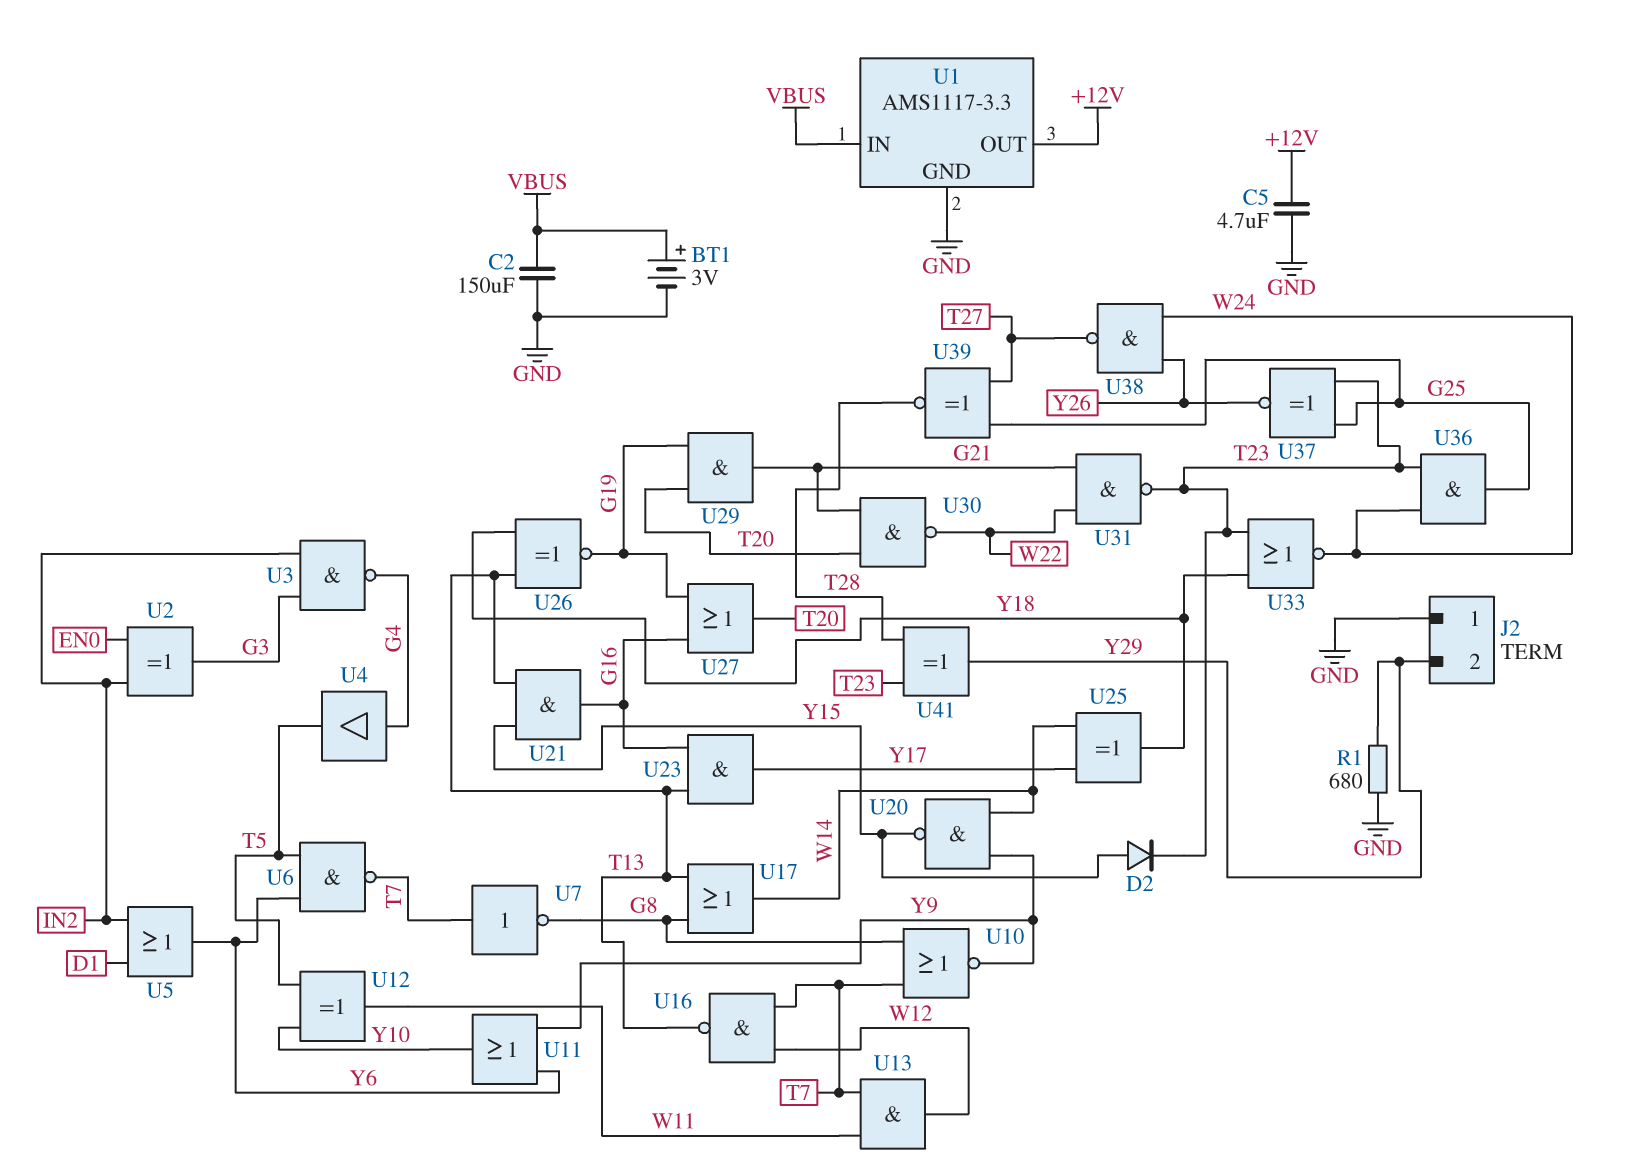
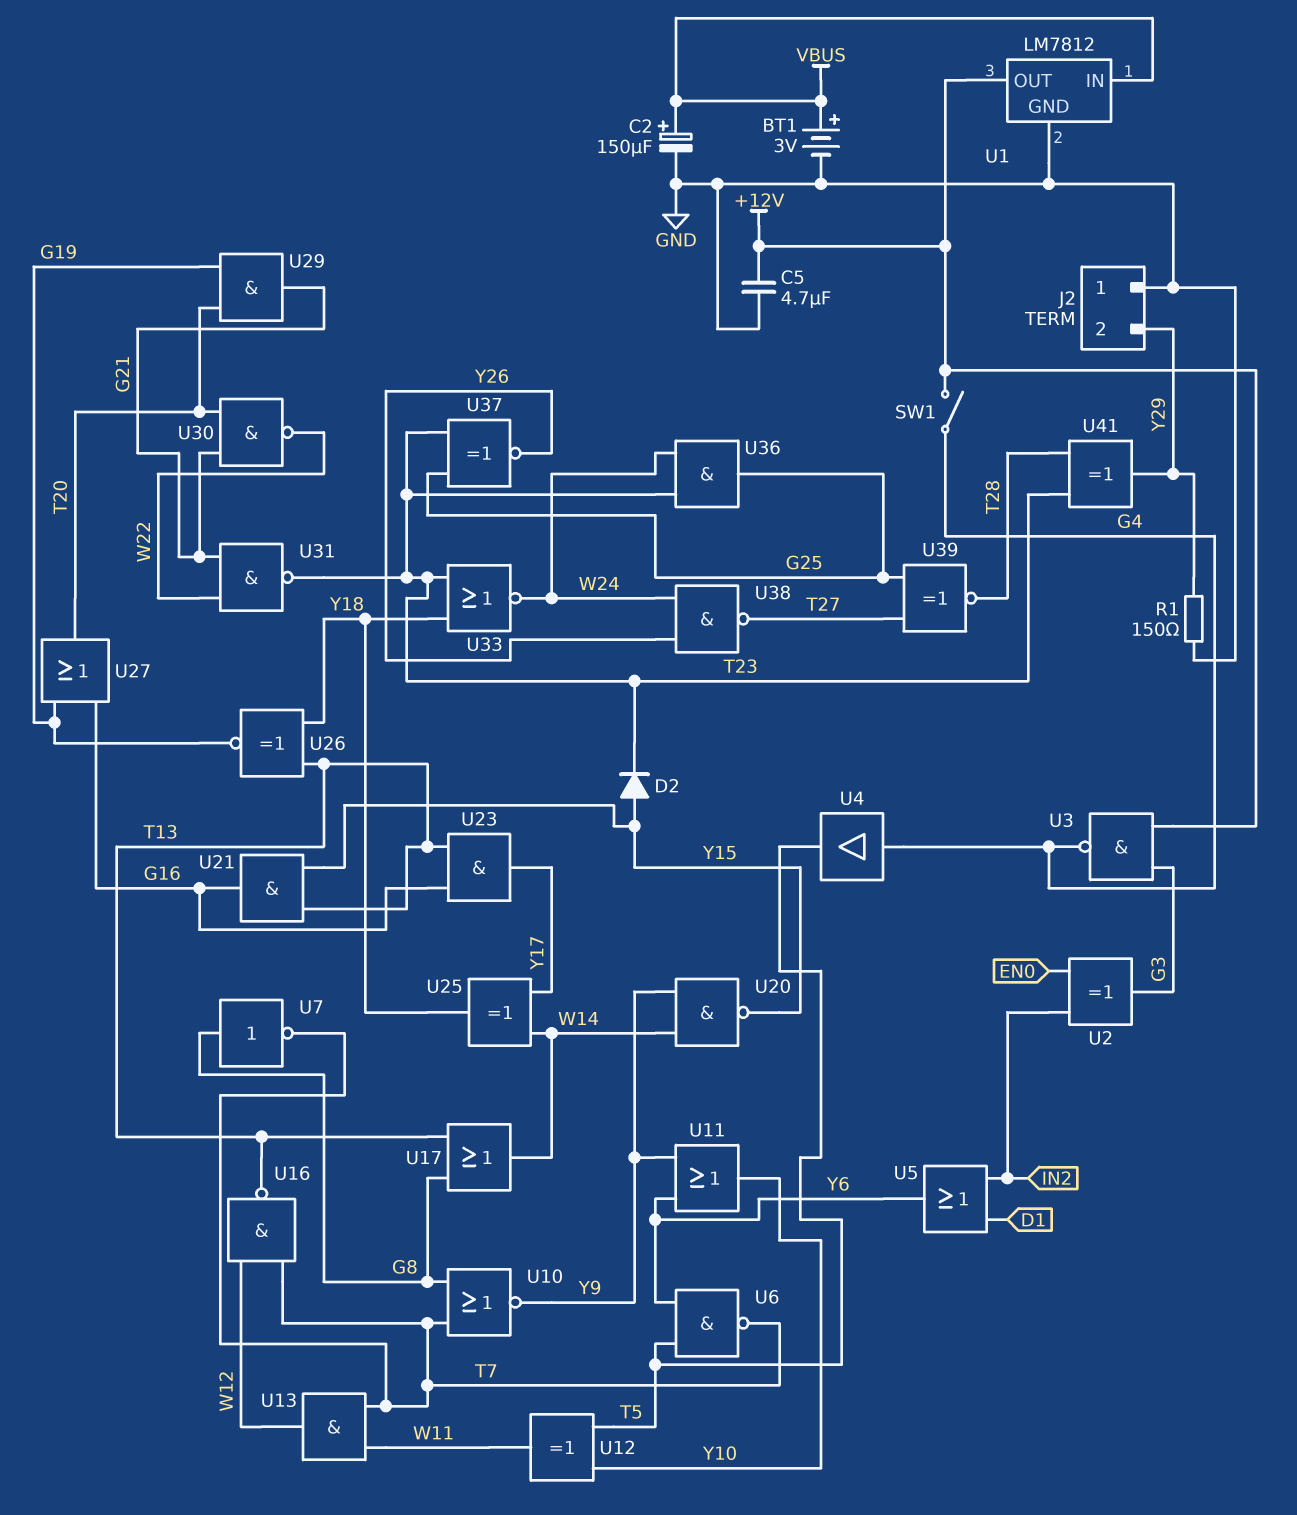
C2: 150uF (GND, VBUS) -> 150uF (plus VBUS, minus GND)
R1: 680 (GND, Y29) -> 150 (GND, Y29)
SW1: none -> switch (+12V, G4)
U1: AMS1117-3.3 -> LM7812
U3: NAND (in G3, in IN2, out G4) -> NAND (in +12V, in G3, out G4)
U7: NOT (in T7, out G8) -> NOT (in G8, out T7)

